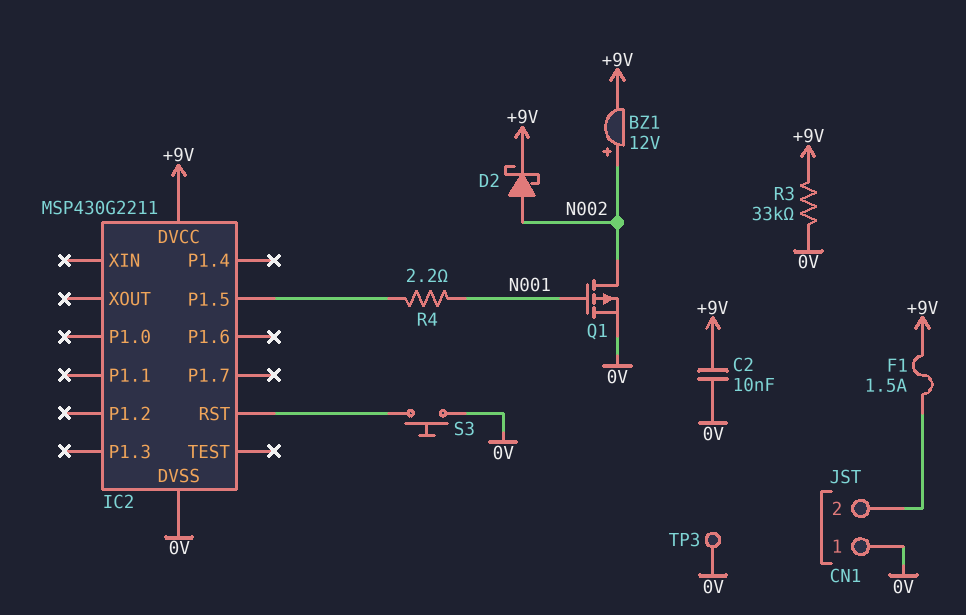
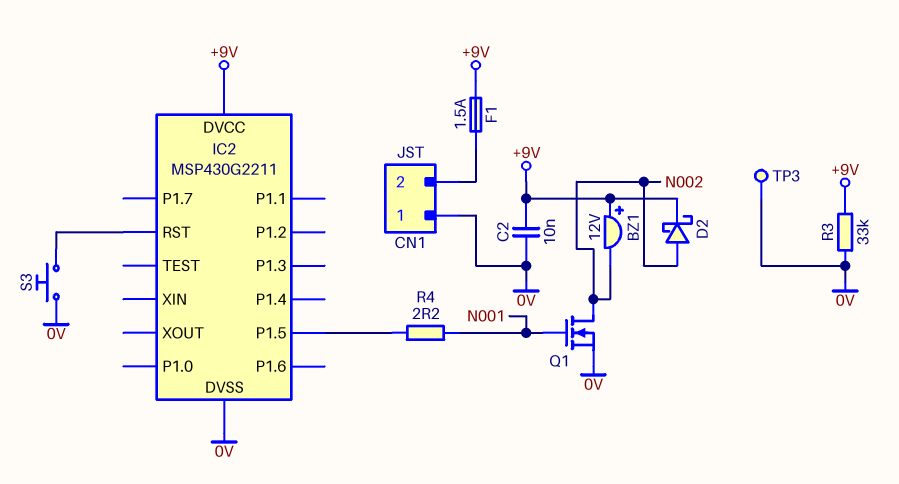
BZ1: buzzer 12V (plus N002, minus +9V) -> buzzer 12V (plus +9V, minus N002)
Q1: PMOS (G N001, D N002, S 0V) -> NMOS (G N001, D N002, S 0V)

